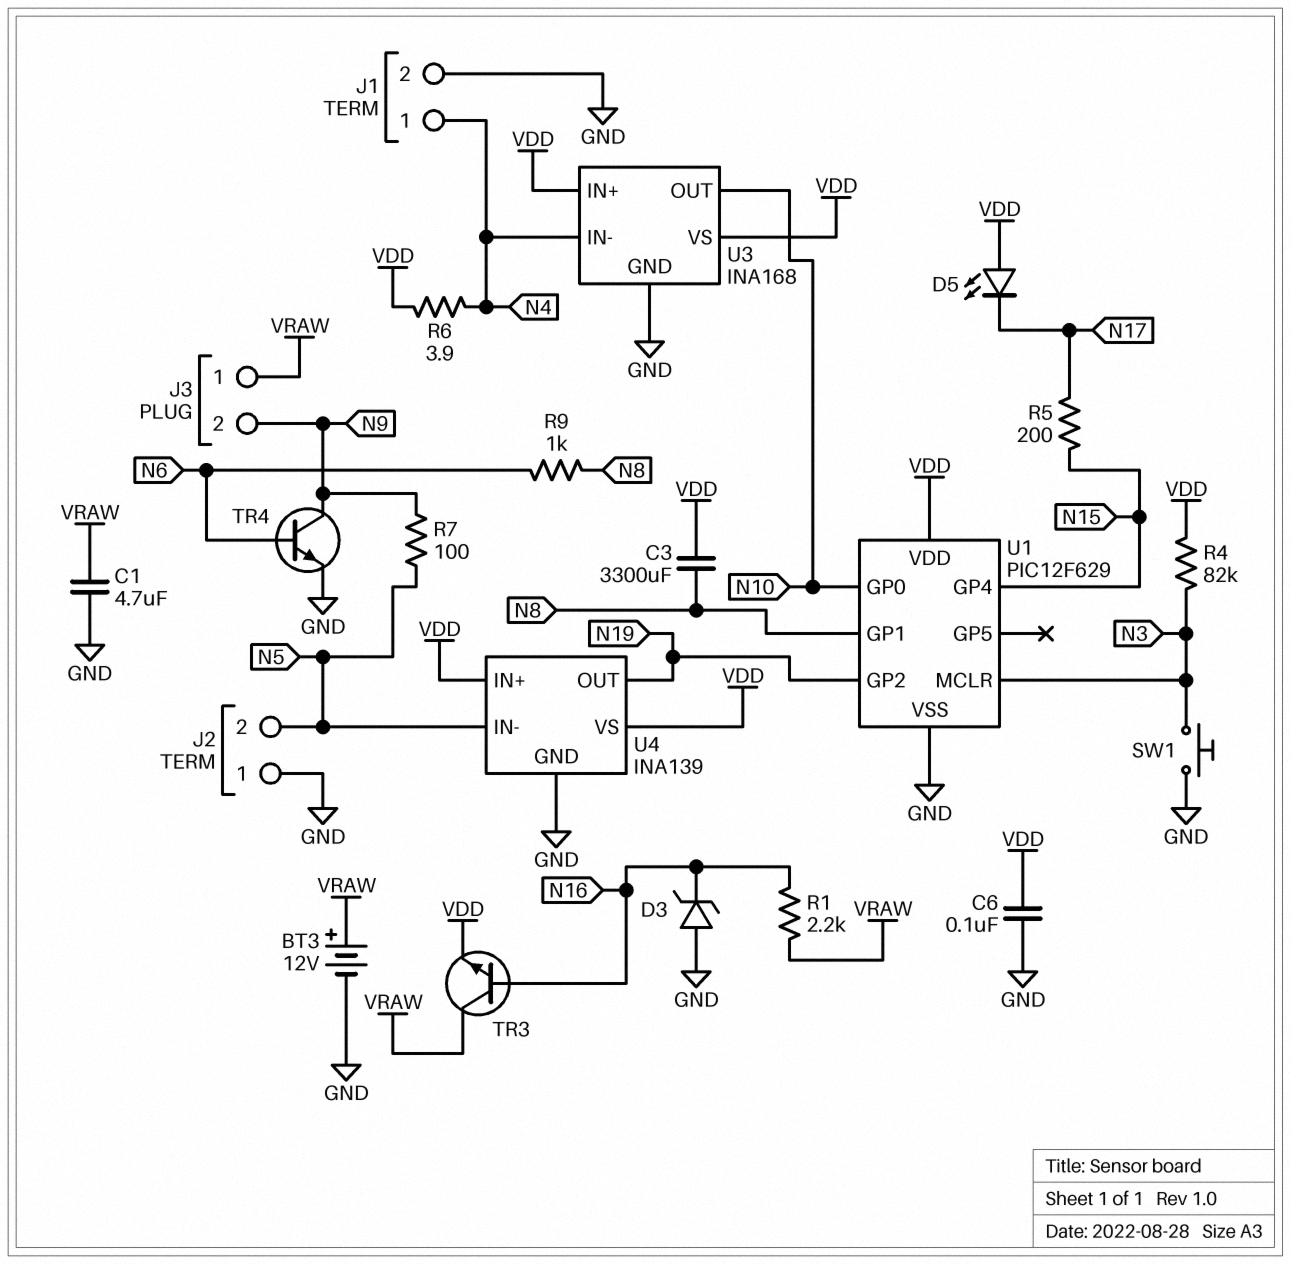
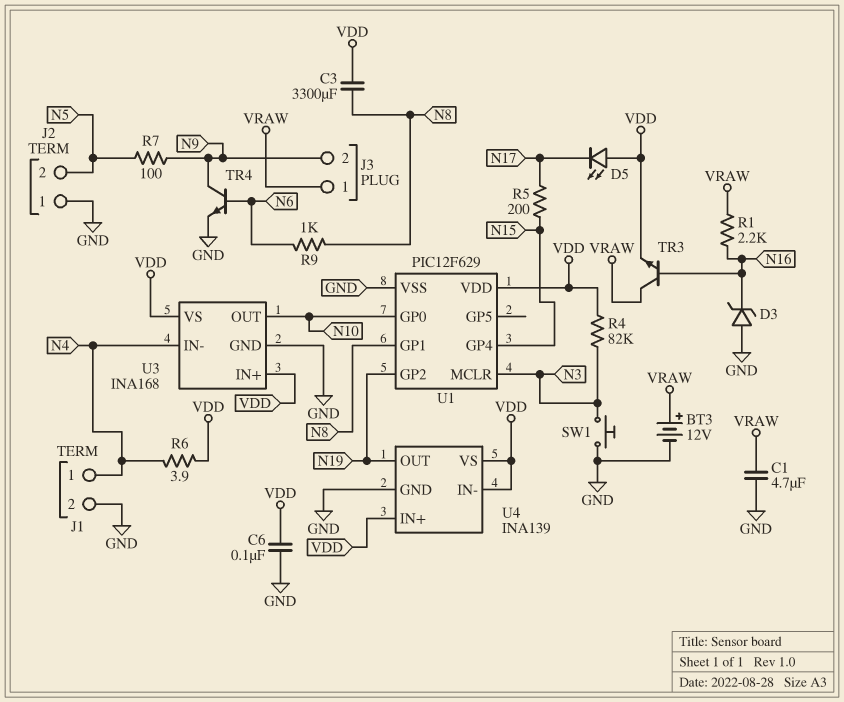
U4 pin IN-: N5 -> VDD

